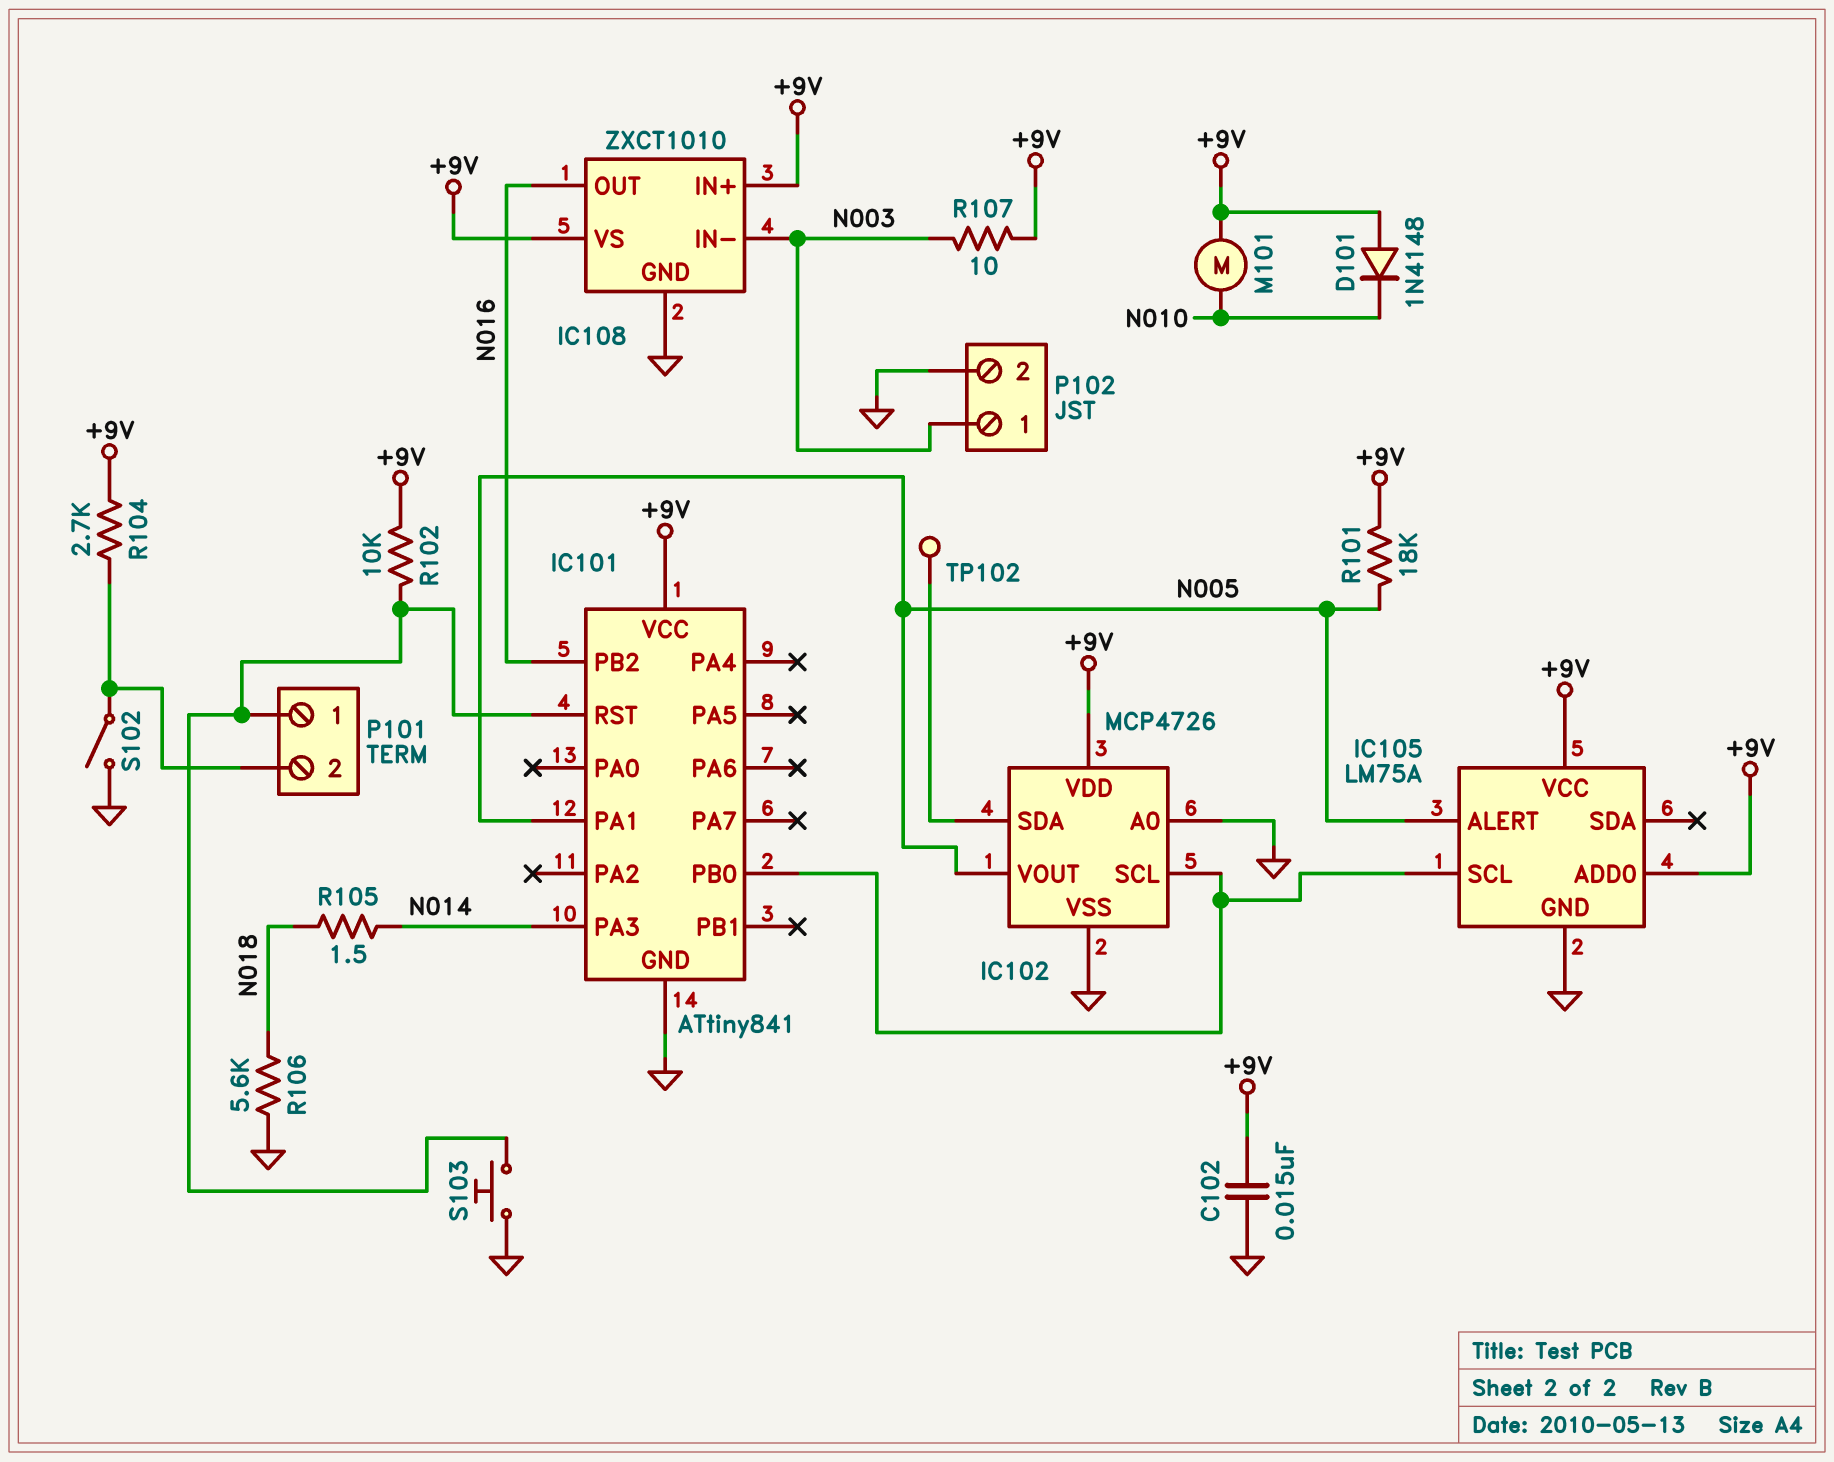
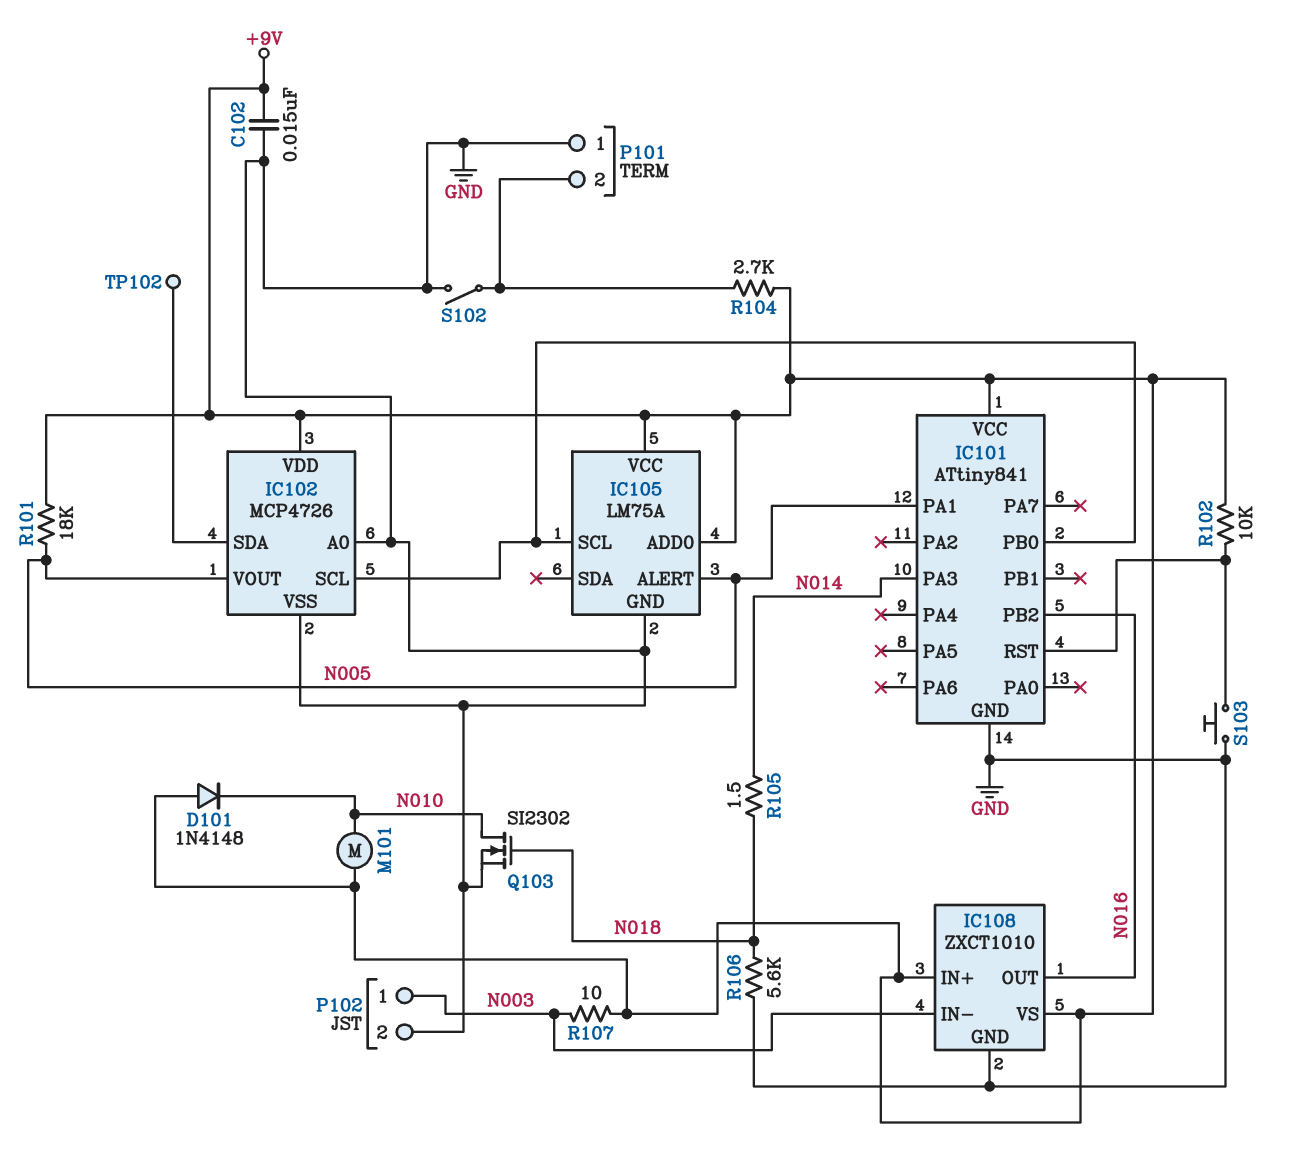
P101 pin 1: IC101/RST -> GND
Q103: none -> NMOS SI2302 (G N018, D N010, S GND)

